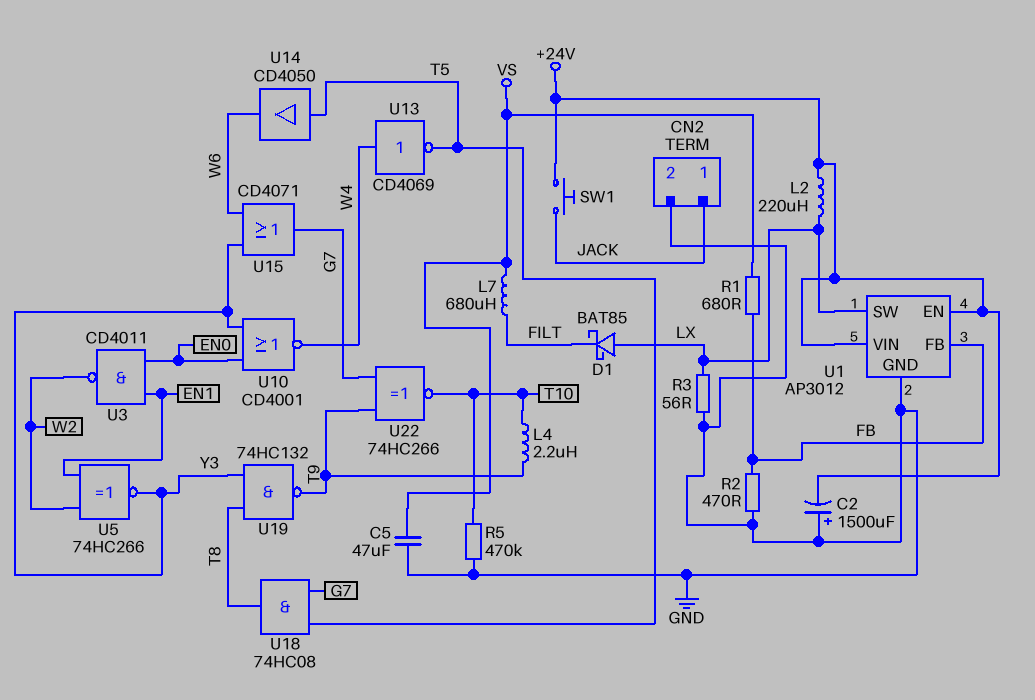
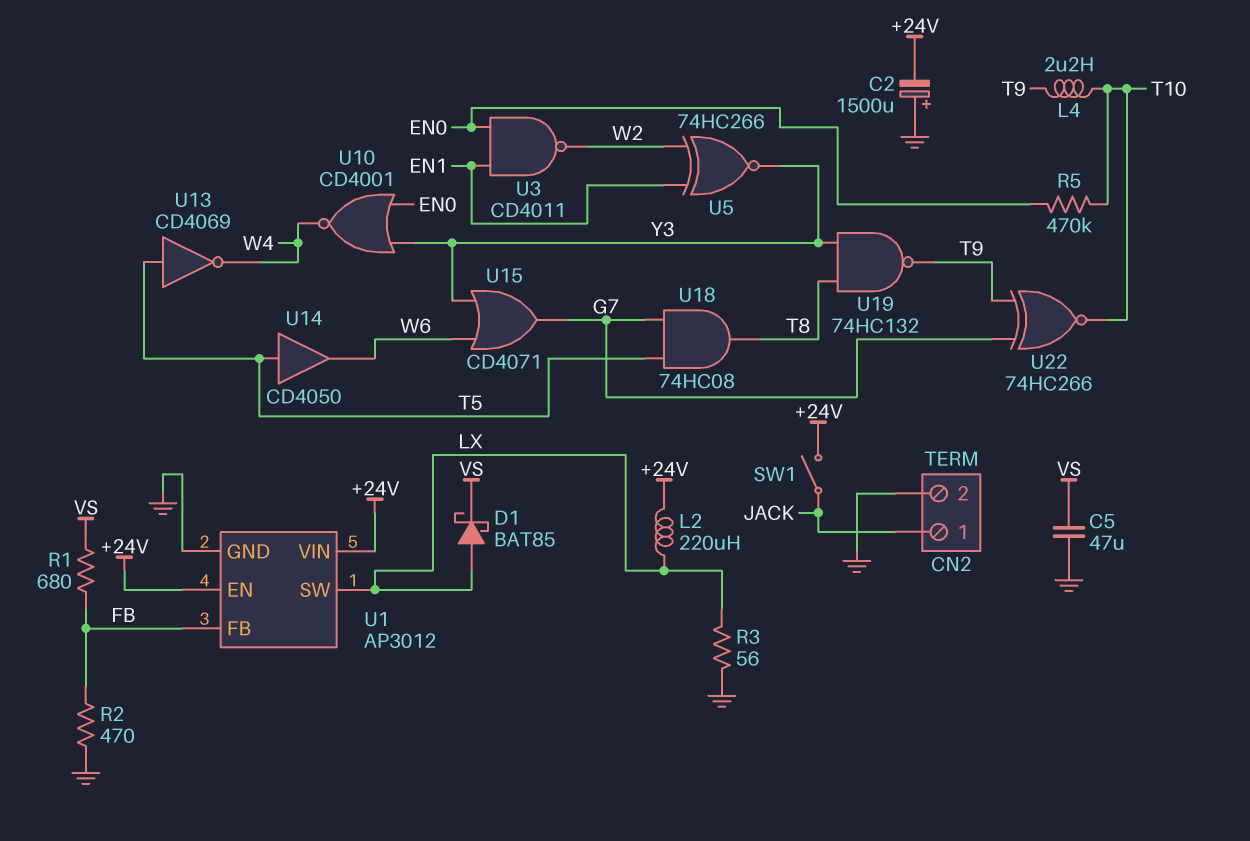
D1: schottky BAT85 (A LX, K FILT) -> schottky BAT85 (A LX, K VS)
L7: 680uH (FILT, VS) -> none
R5: 470k (GND, T10) -> 470k (EN0, T10)
SW1: button (+24V, JACK) -> switch (+24V, JACK)
U13: NOT CD4069 (in W4, out T5) -> NOT CD4069 (in T5, out W4)

